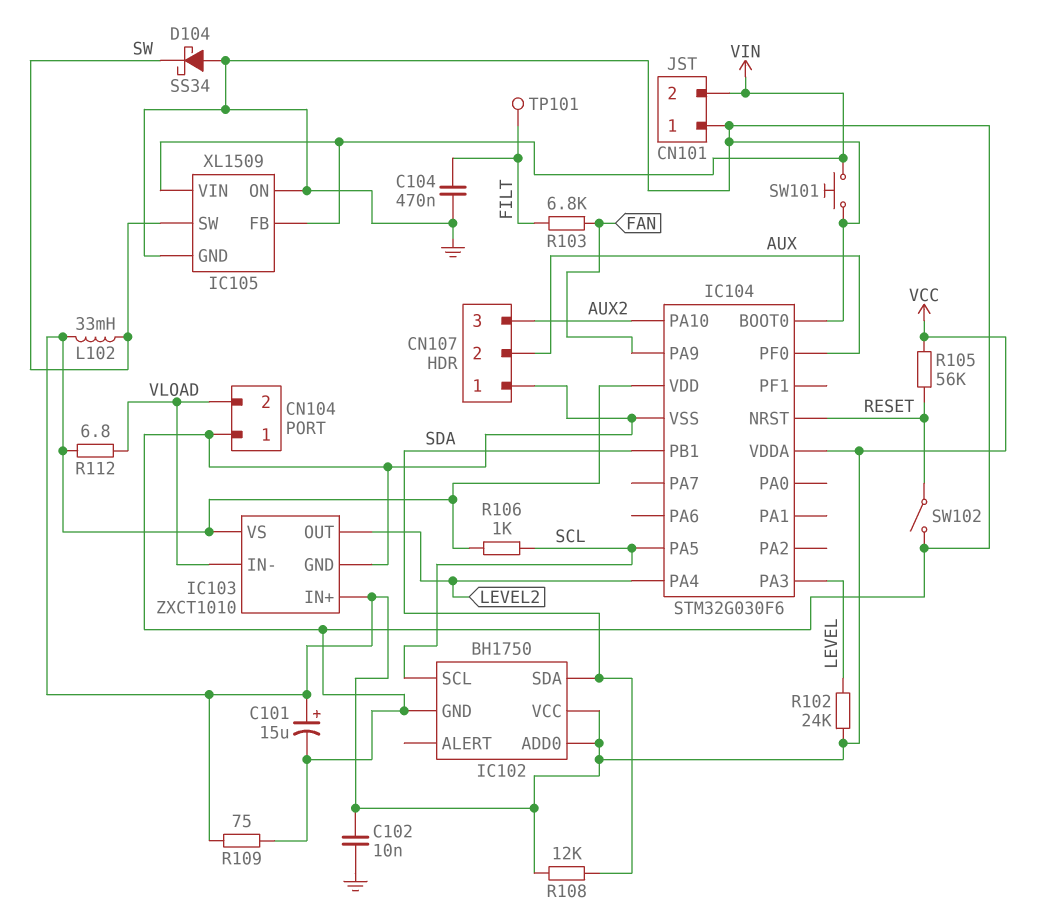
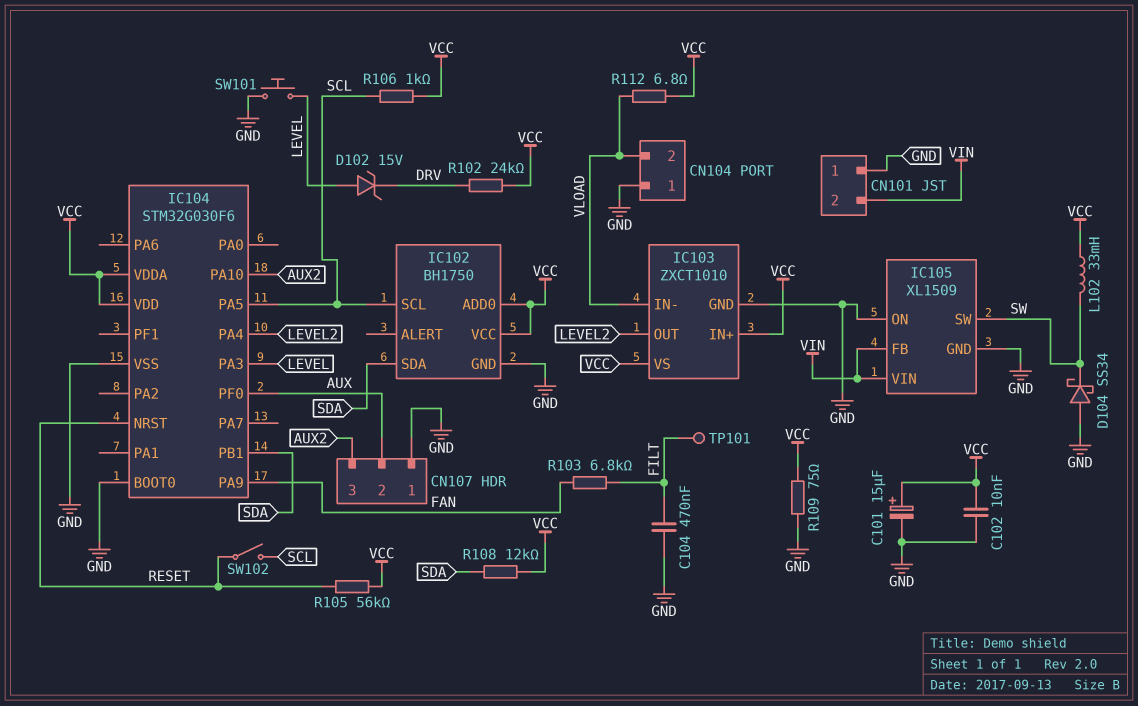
D102: none -> zener 15V (A LEVEL, K DRV)
R102: 24k (LEVEL, VCC) -> 24k (DRV, VCC)
SW101: button (GND, VIN) -> button (GND, LEVEL)
SW102: switch (GND, RESET) -> switch (RESET, SCL)

